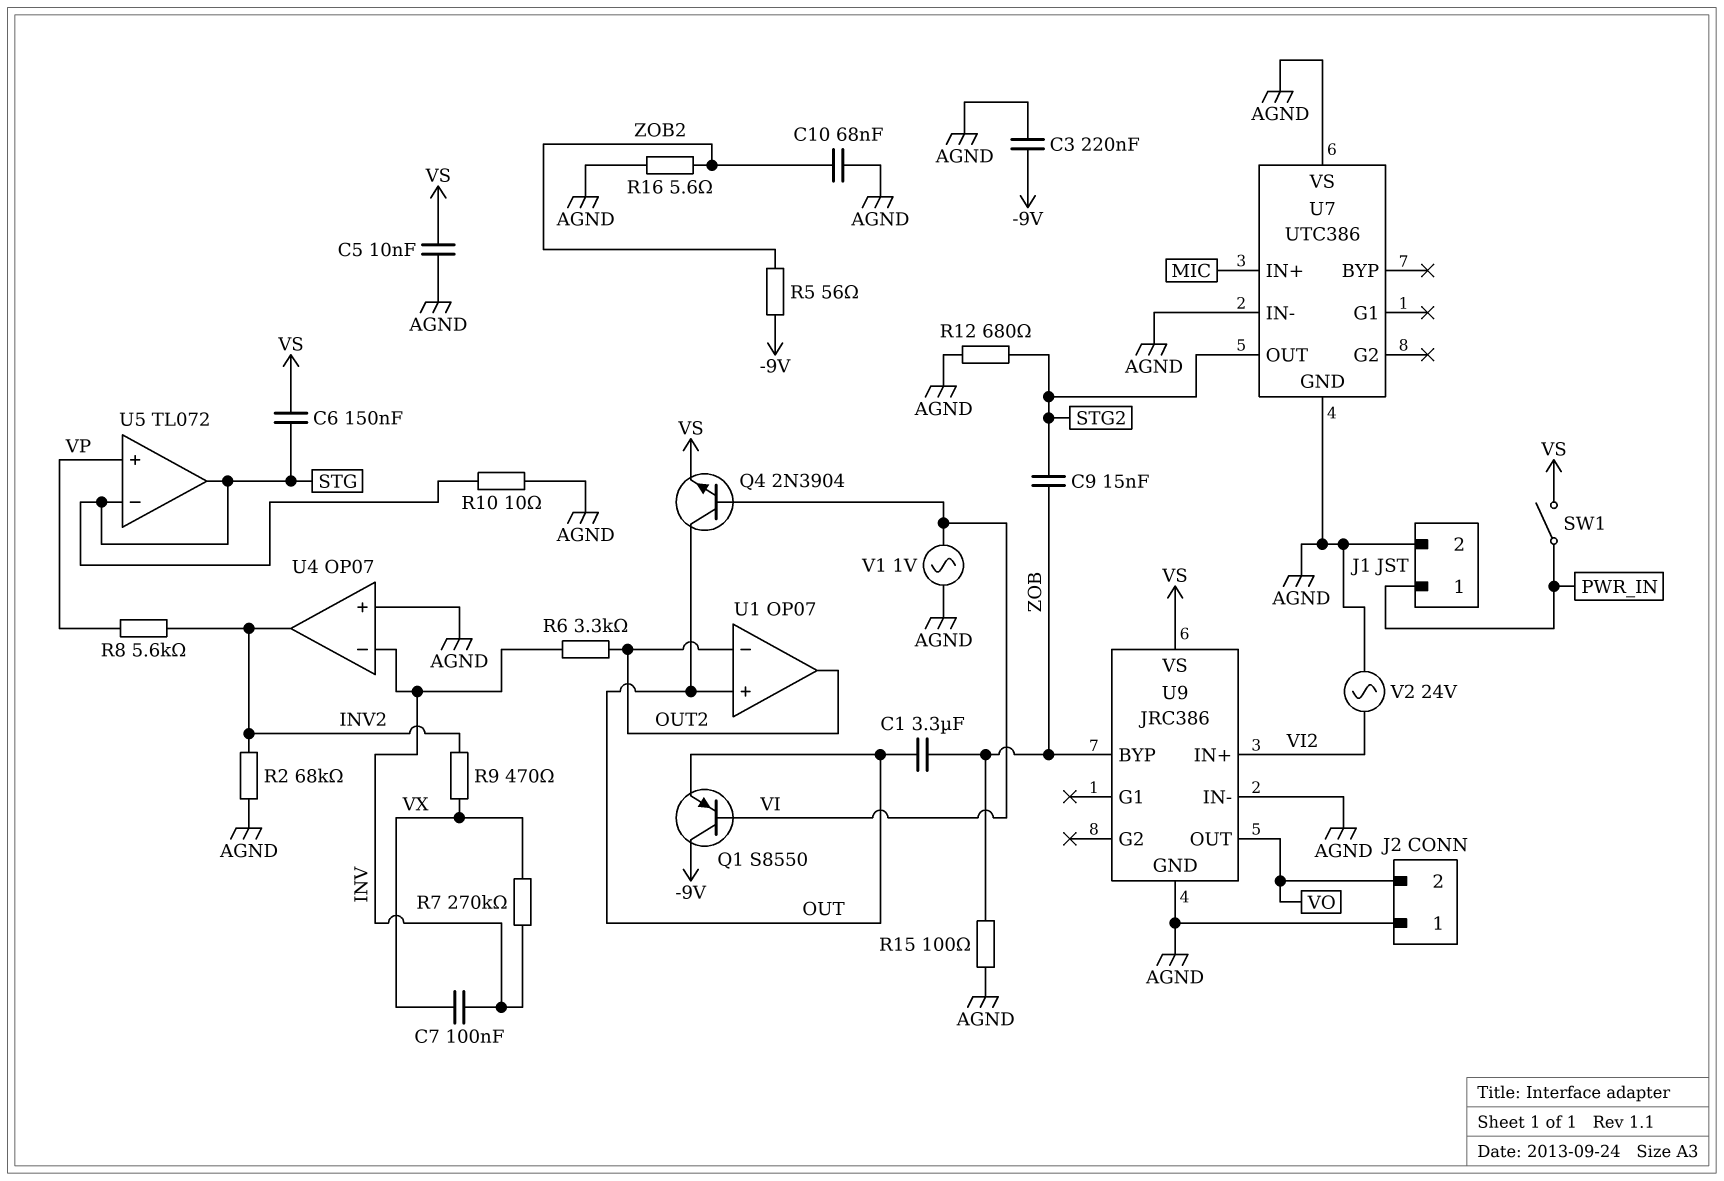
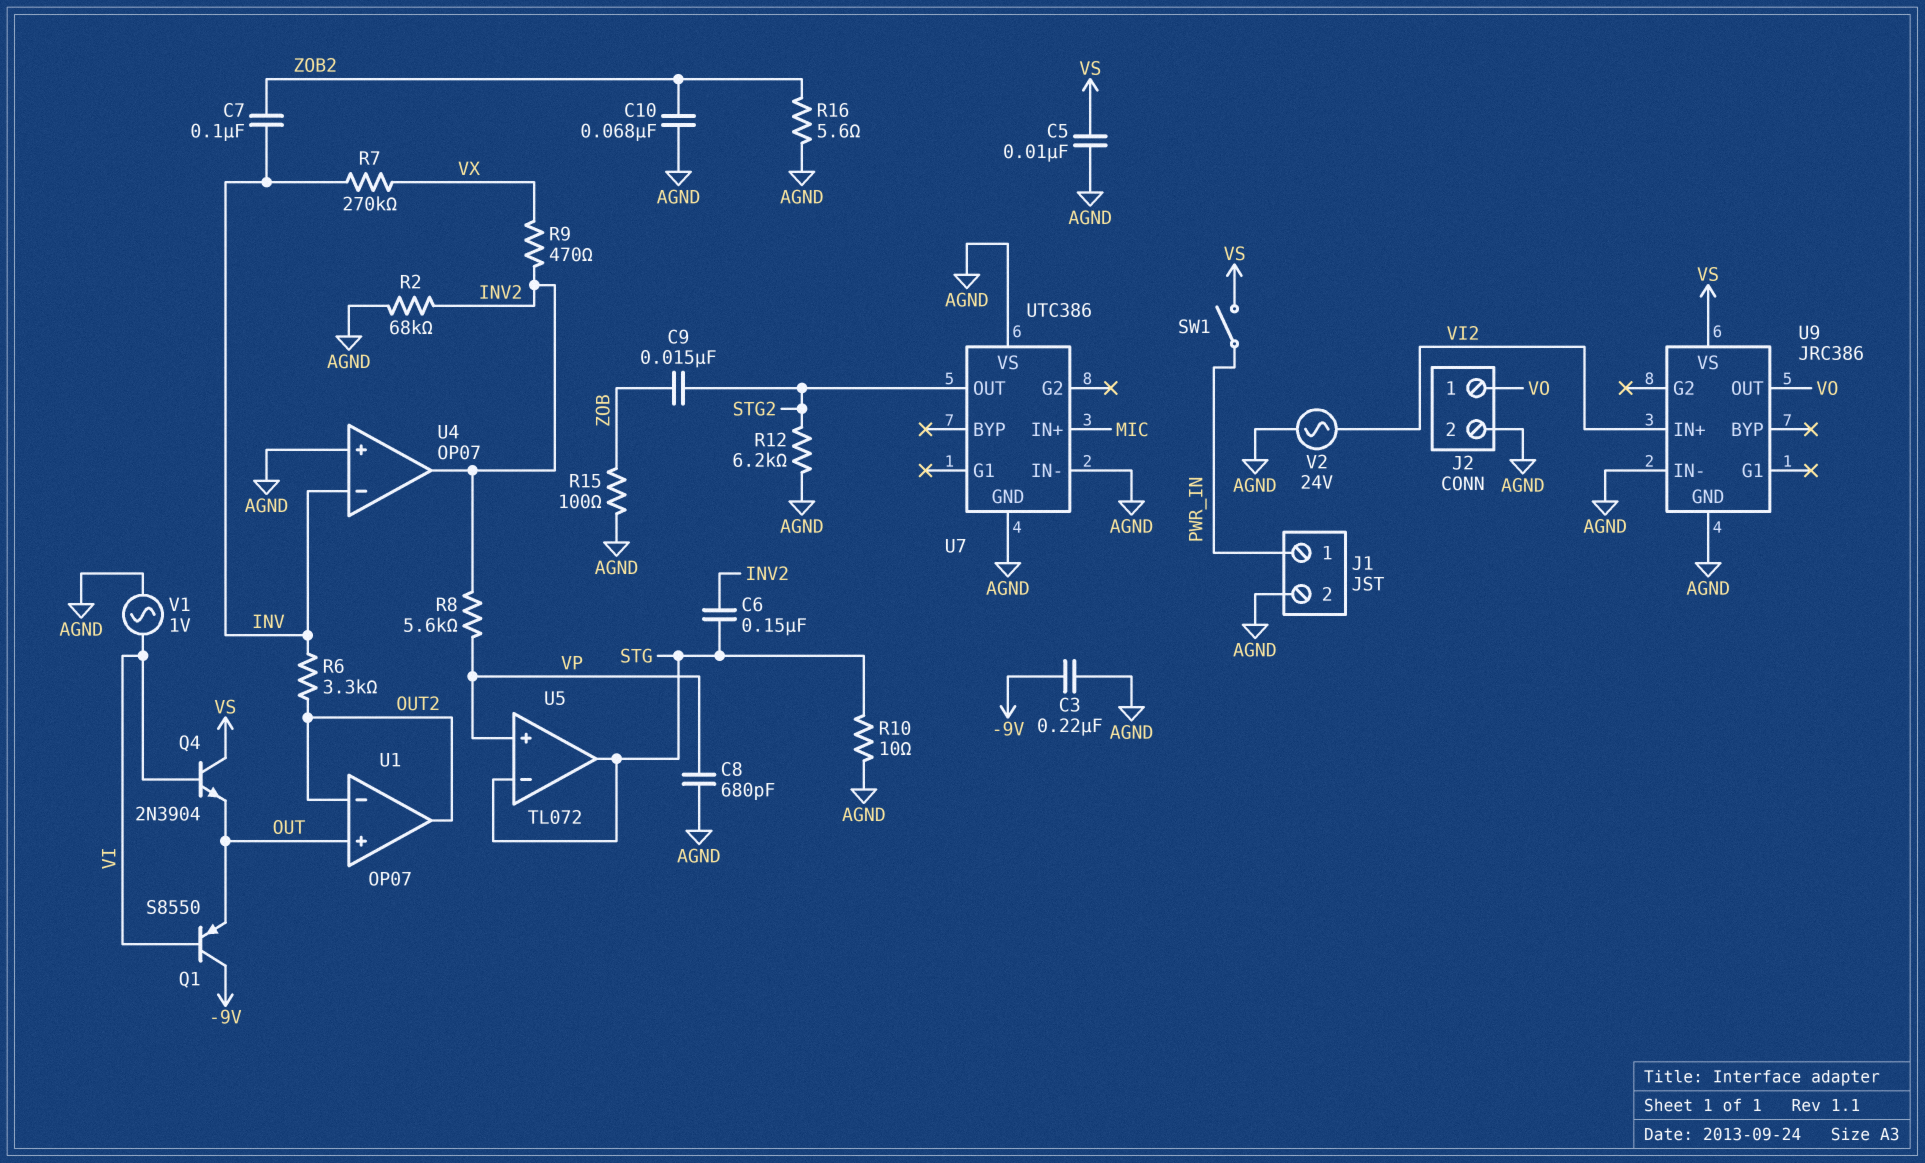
C1: 3.3uF (OUT, ZOB) -> none
C6: 150nF (STG, VS) -> 150nF (INV2, STG)
C7: 100nF (INV, VX) -> 100nF (INV, ZOB2)
C8: none -> 680pF (AGND, VP)
J2 pin 1: AGND -> VO
J2 pin 2: VO -> AGND
Q4: NPN 2N3904 (B VI, C OUT, E VS) -> NPN 2N3904 (B VI, C VS, E OUT)
R5: 56 (-9V, ZOB2) -> none
R12: 680 (AGND, STG2) -> 6.2k (AGND, STG2)
U9 pin BYP: ZOB -> none

